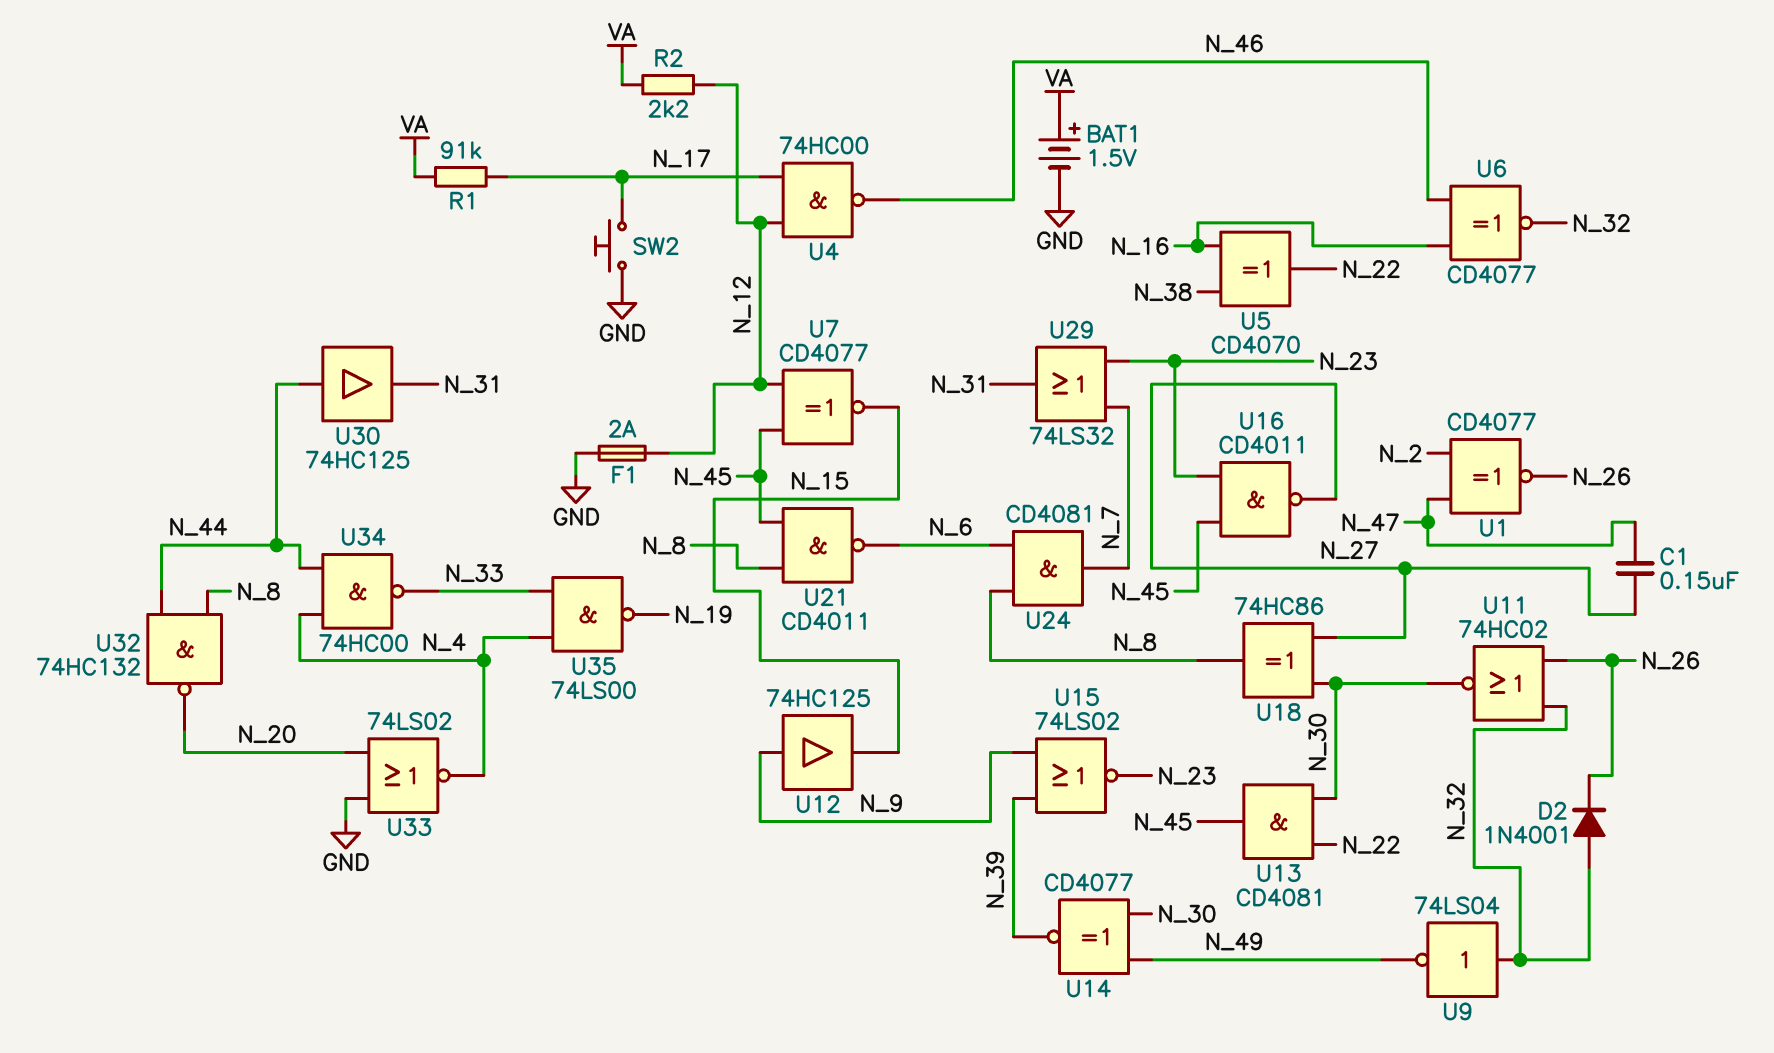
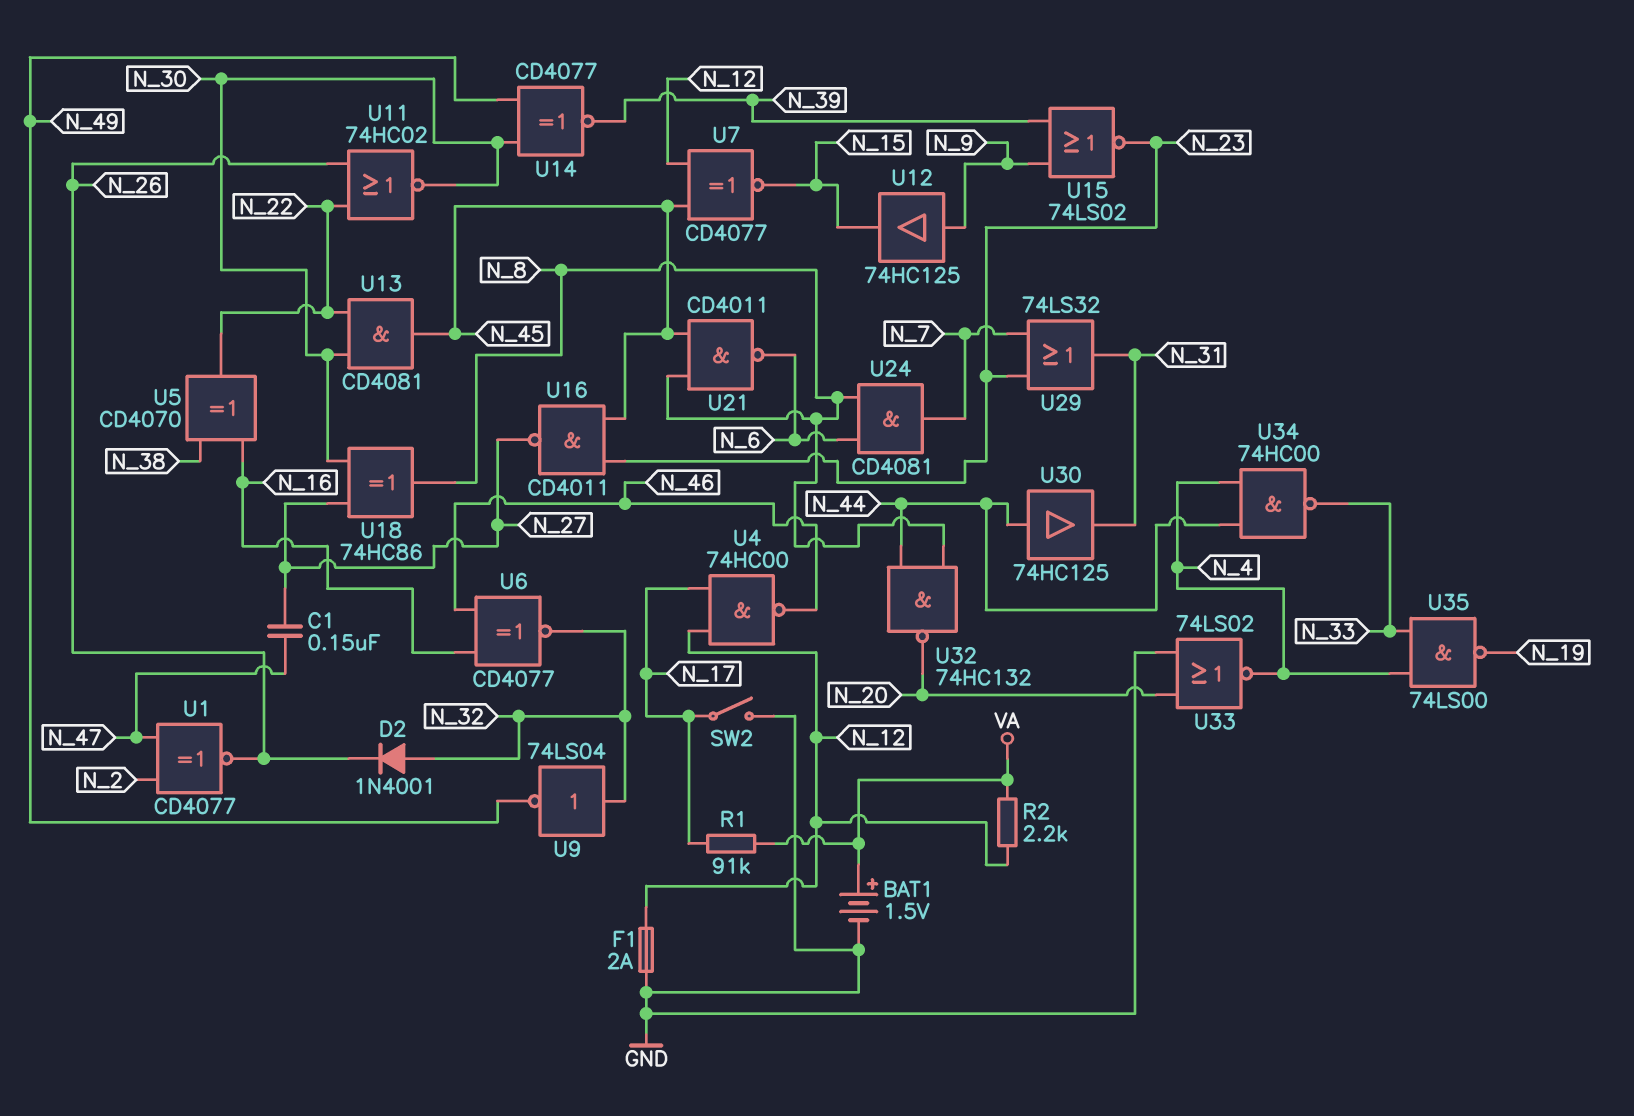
SW2: button (GND, N_17) -> switch (GND, N_17)
U11: NOR 74HC02 (in N_26, in N_32, out N_30) -> NOR 74HC02 (in N_22, in N_26, out N_30)

